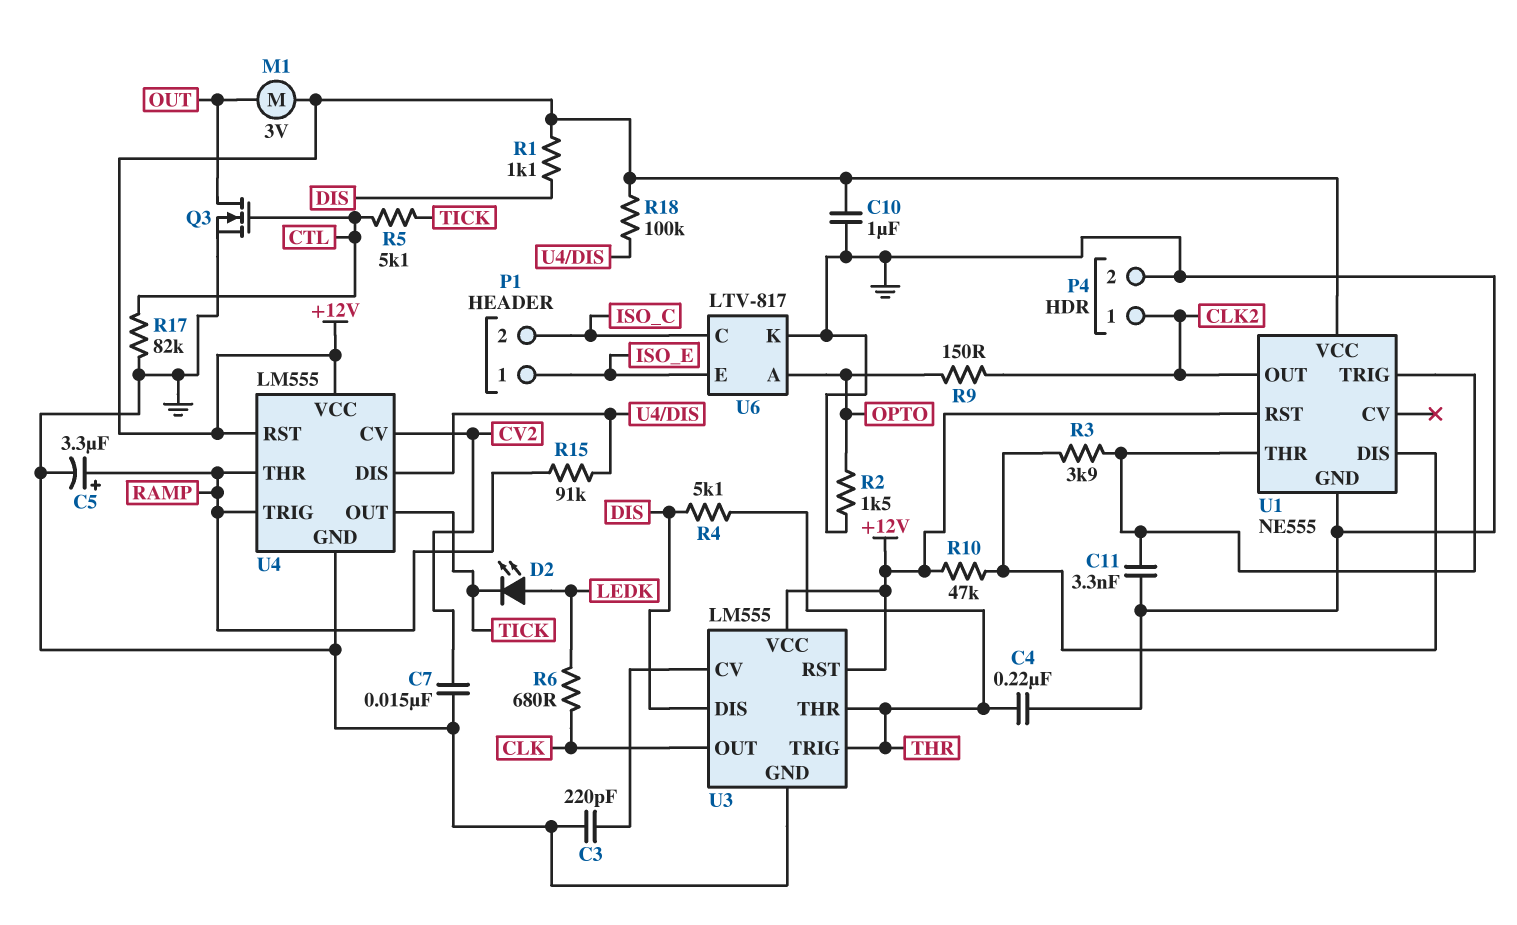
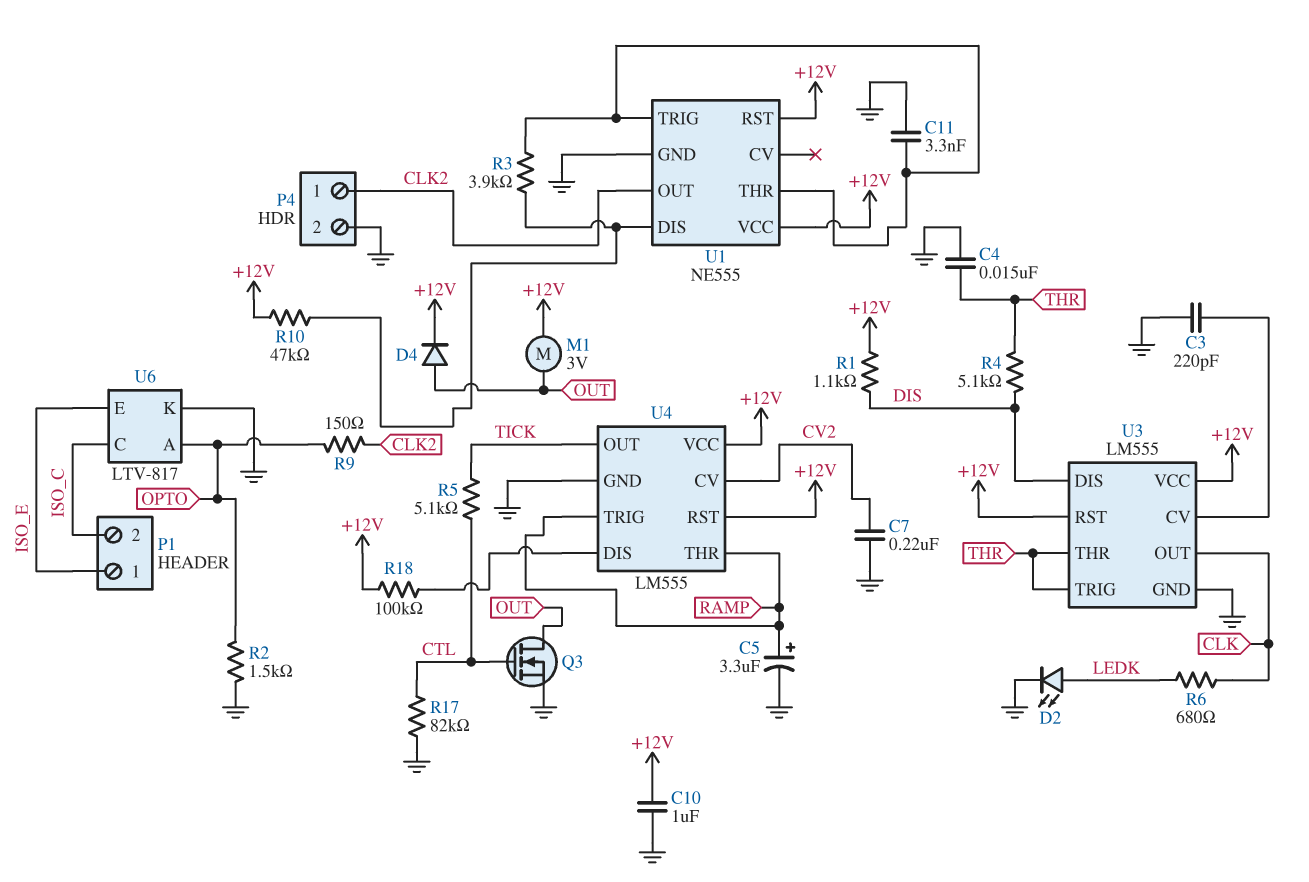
C4: 220nF (GND, THR) -> 15nF (GND, THR)
C7: 15nF (CV2, GND) -> 220nF (CV2, GND)
D2: LED (A LEDK, K TICK) -> LED (A LEDK, K GND)
D4: none -> diode (A OUT, K +12V)
R15: 91k (RAMP, U4/DIS) -> none

